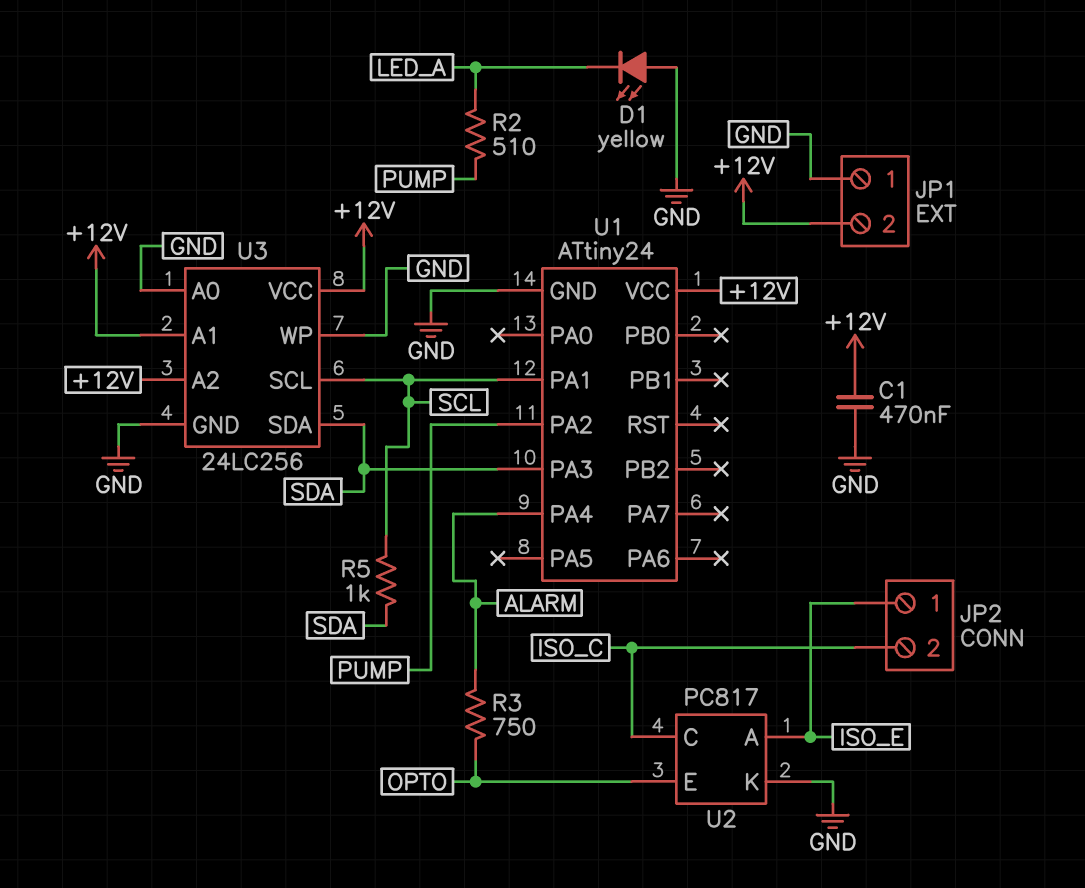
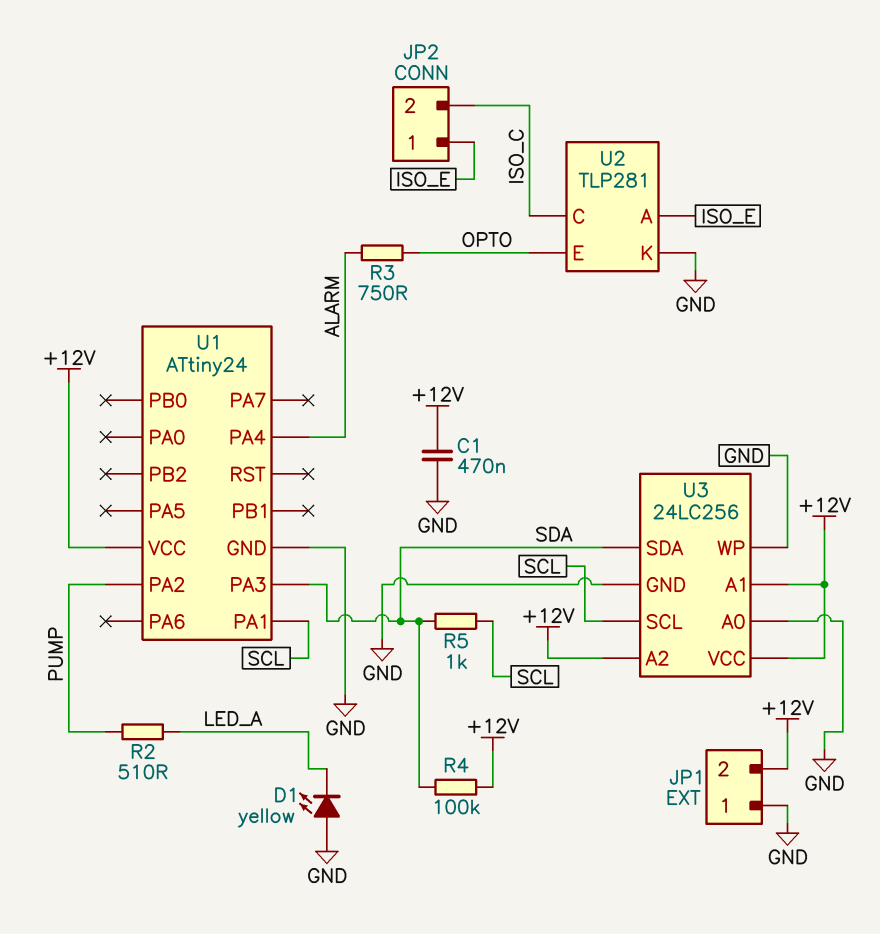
R4: none -> 100k (+12V, SDA)
U2: PC817 -> TLP281

